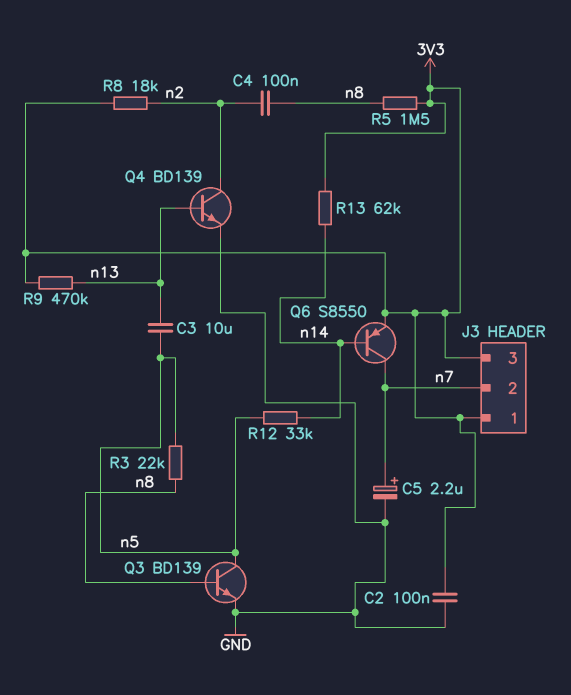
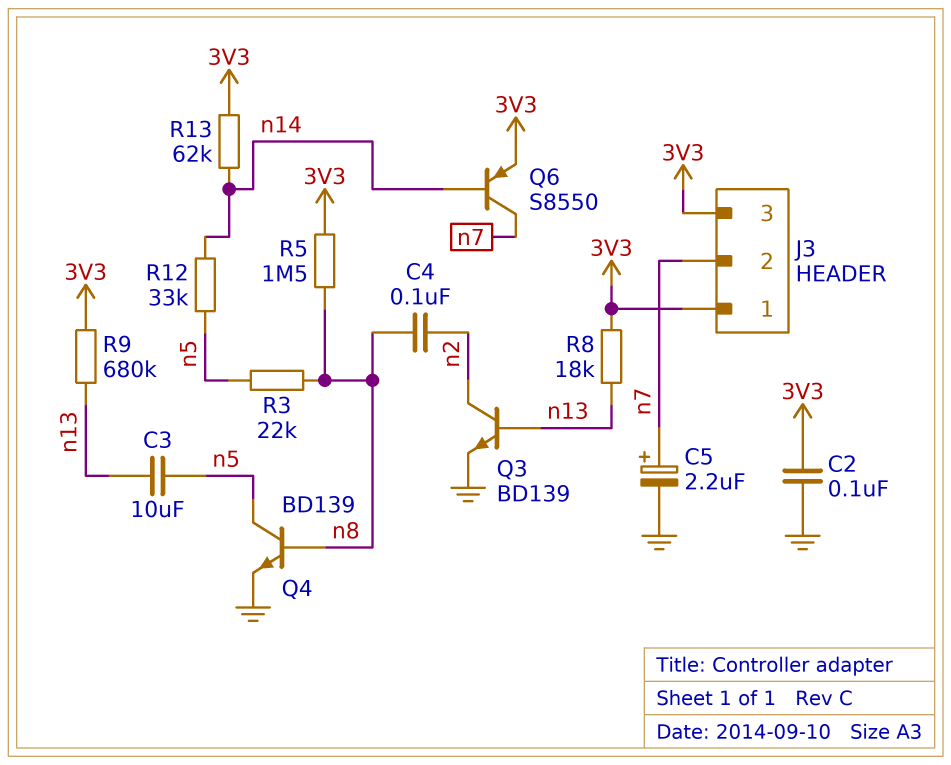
Q3: NPN BD139 (B n8, C n5, E GND) -> NPN BD139 (B n13, C n2, E GND)
Q4: NPN BD139 (B n13, C n2, E GND) -> NPN BD139 (B n8, C n5, E GND)
R8: 18k (3V3, n2) -> 18k (3V3, n13)
R9: 470k (3V3, n13) -> 680k (3V3, n13)

